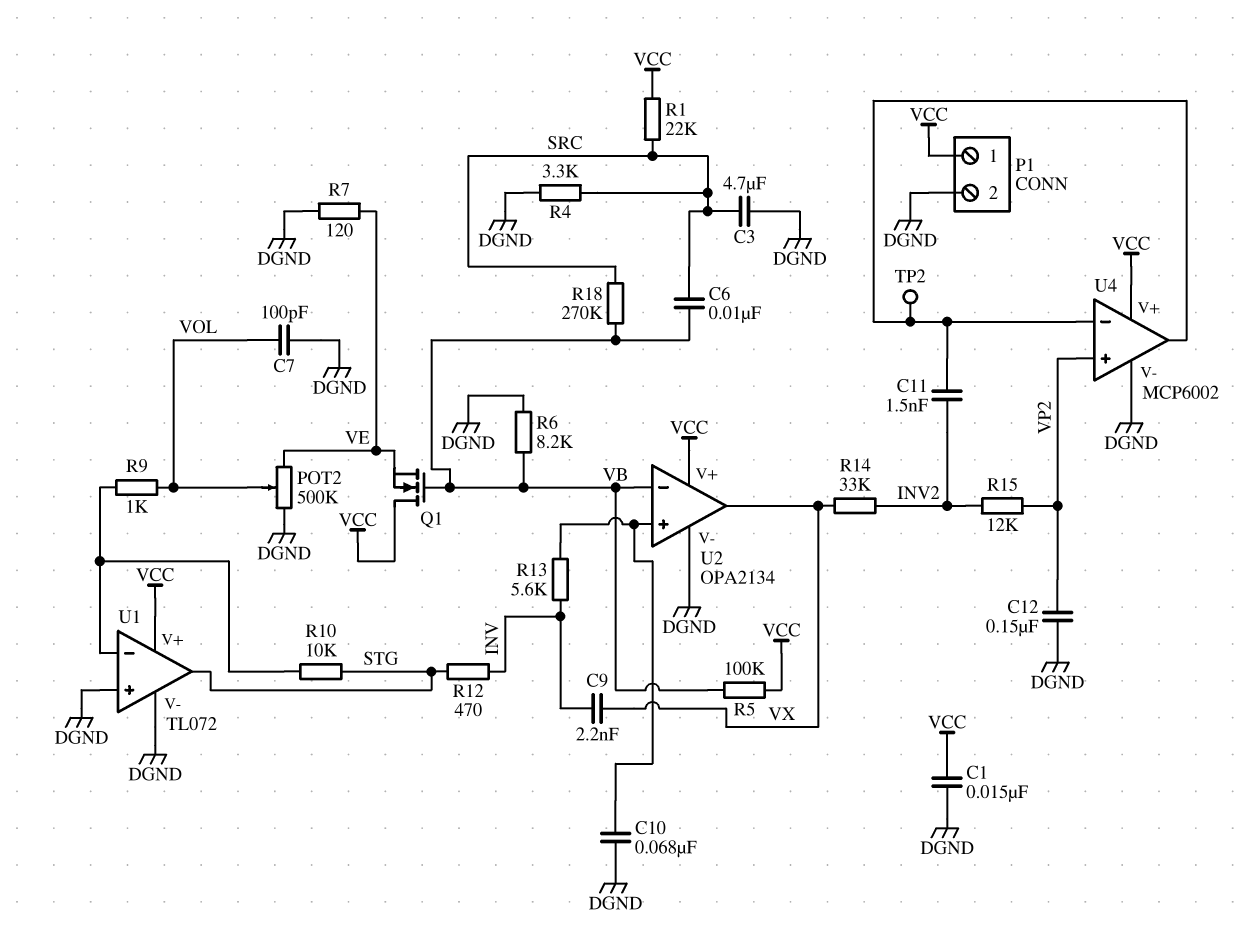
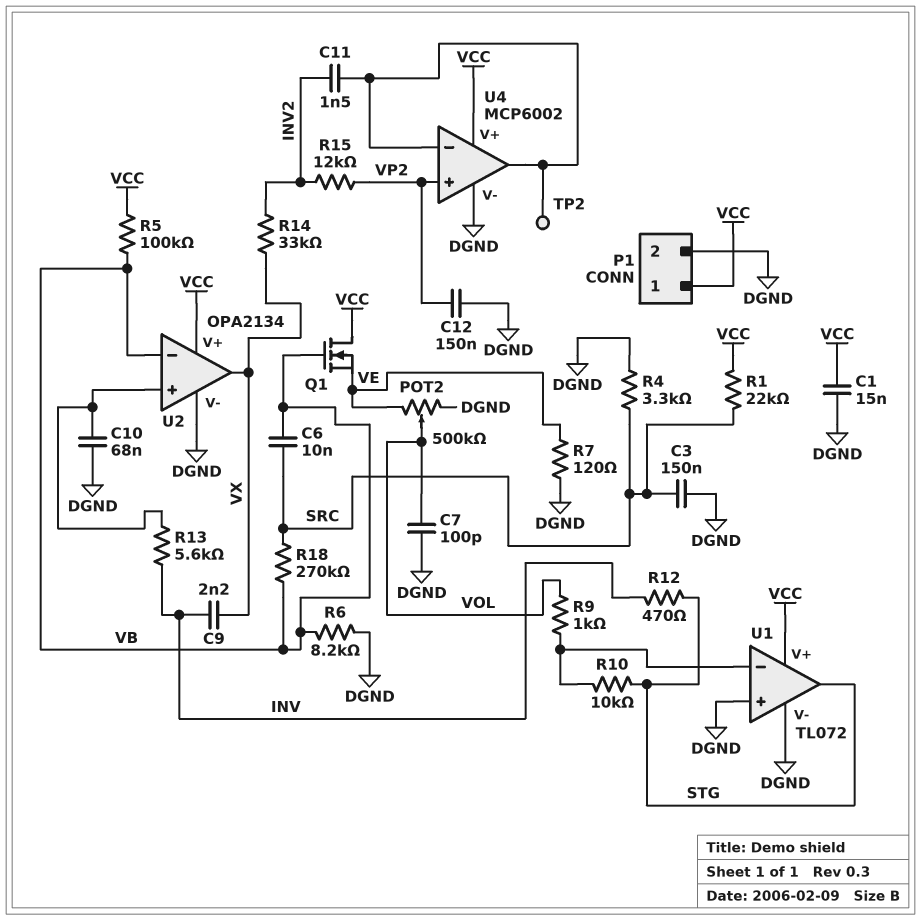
C3: 4.7uF (DGND, SRC) -> 150nF (DGND, SRC)

